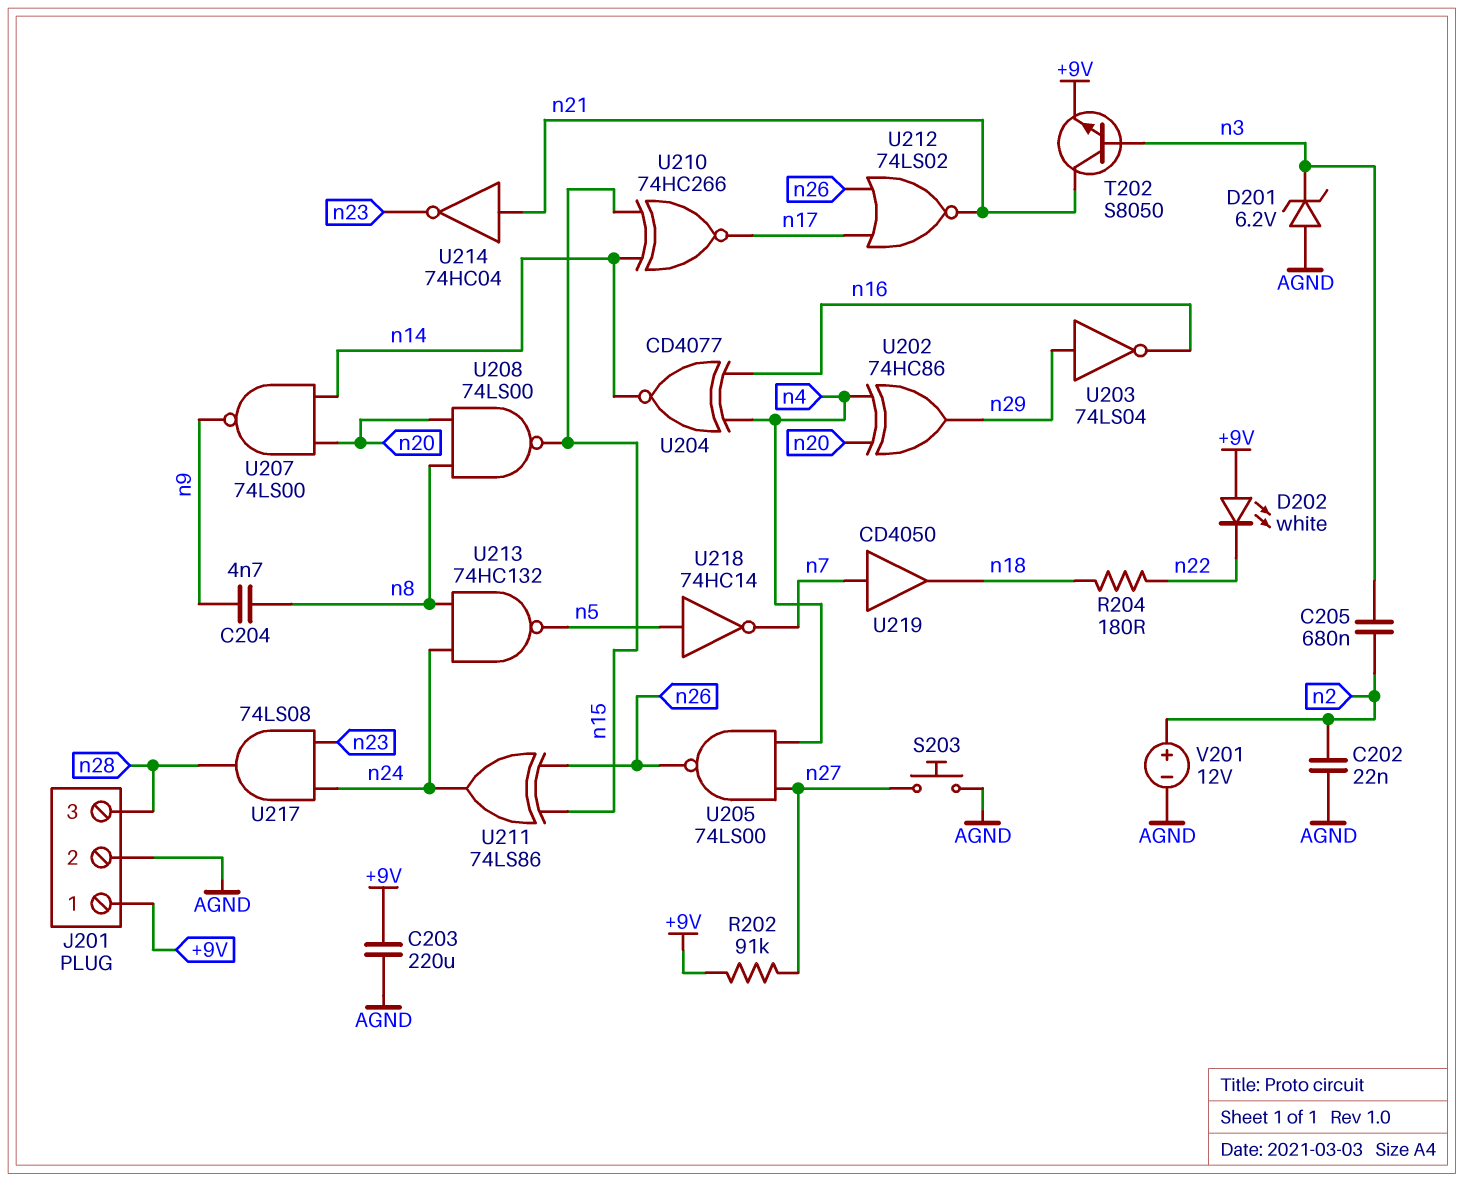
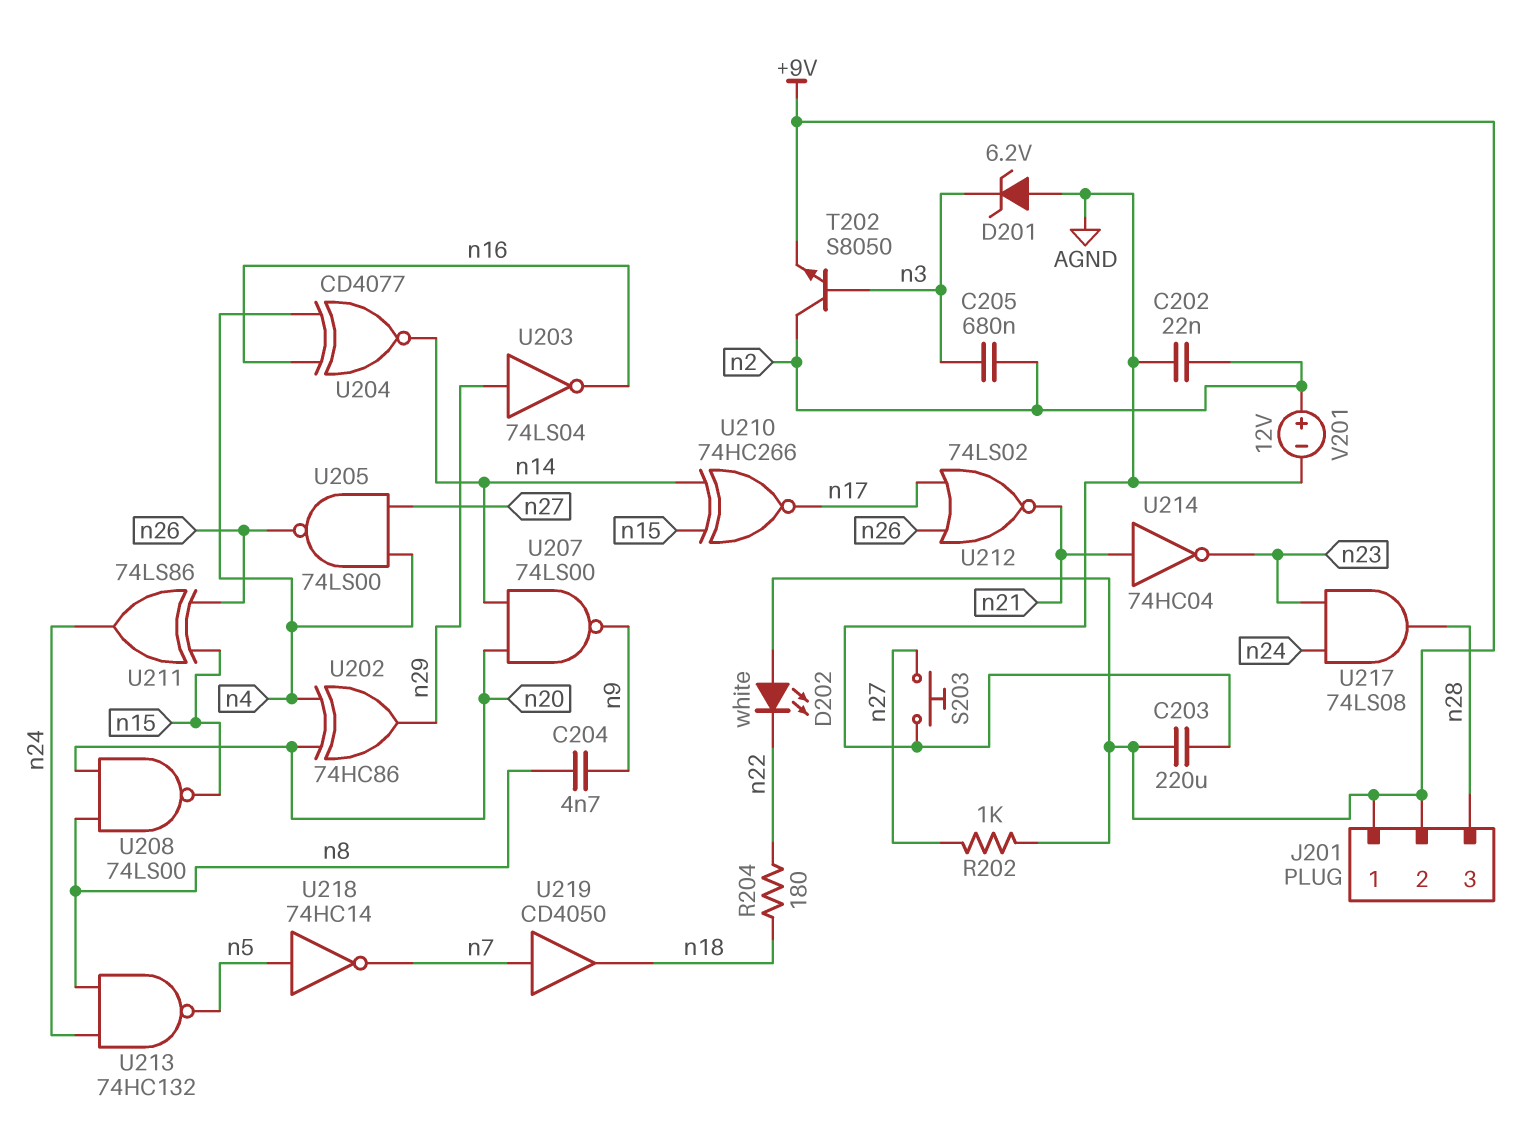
J201 pin 2: AGND -> +9V
R202: 91k (+9V, n27) -> 1k (+9V, n27)
T202: NPN S8050 (B n3, C n21, E +9V) -> NPN S8050 (B n3, C n2, E +9V)

